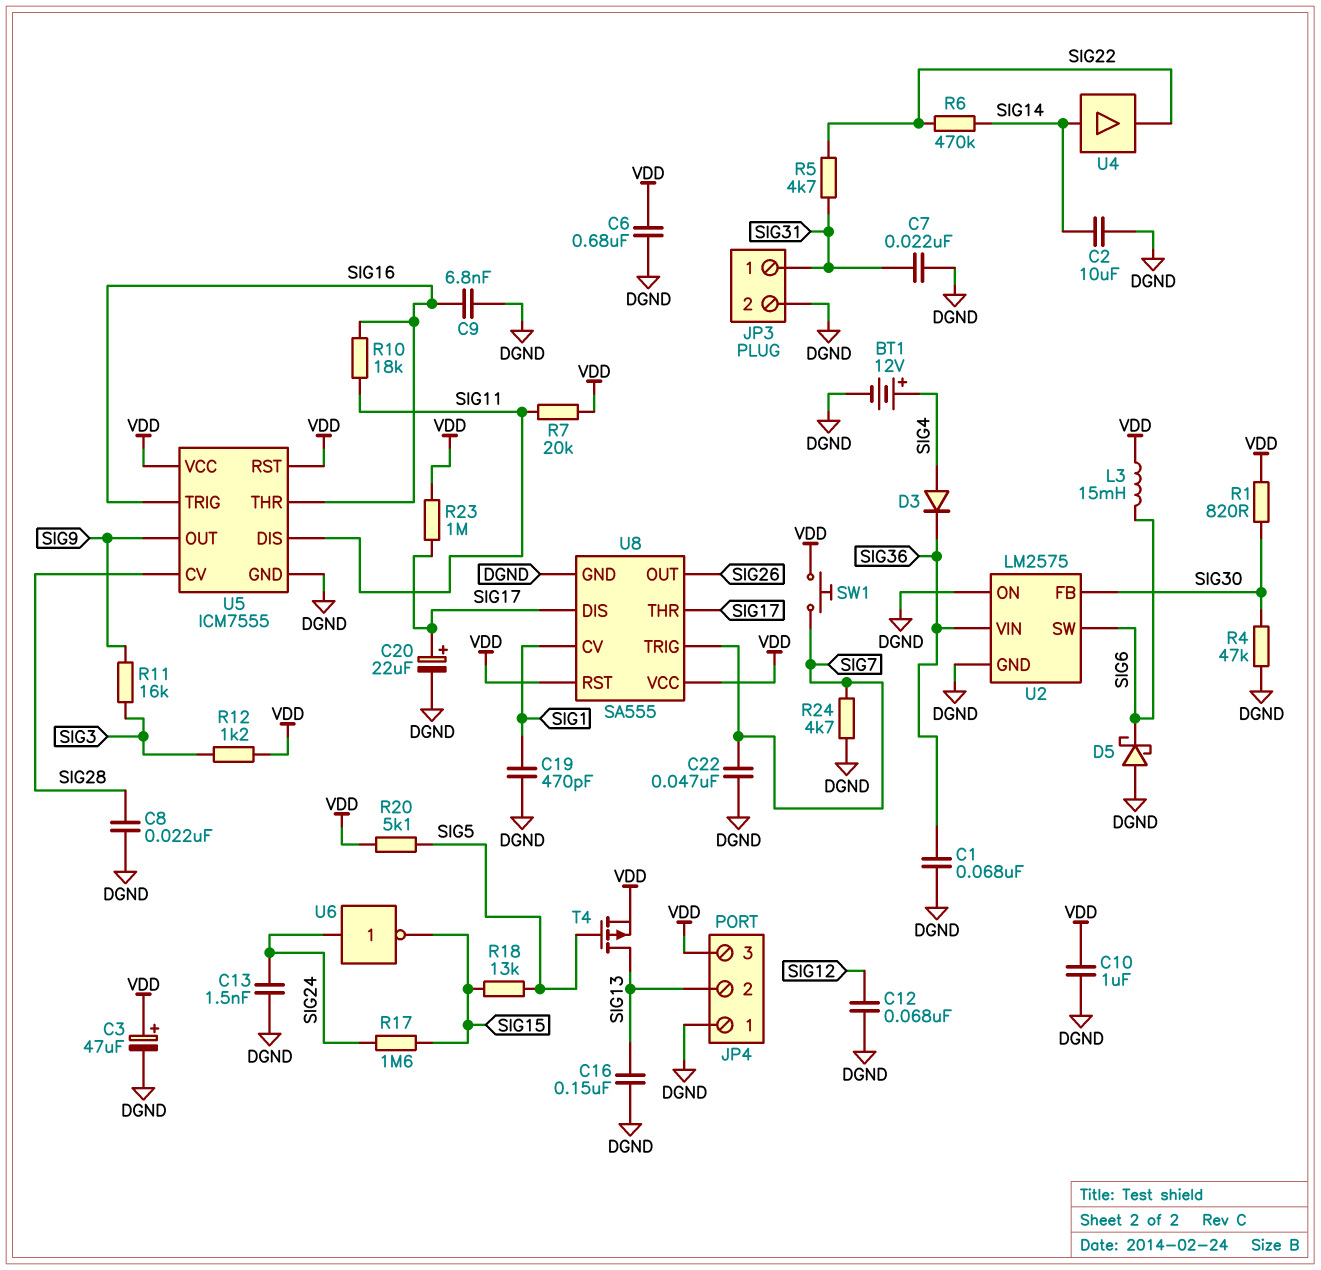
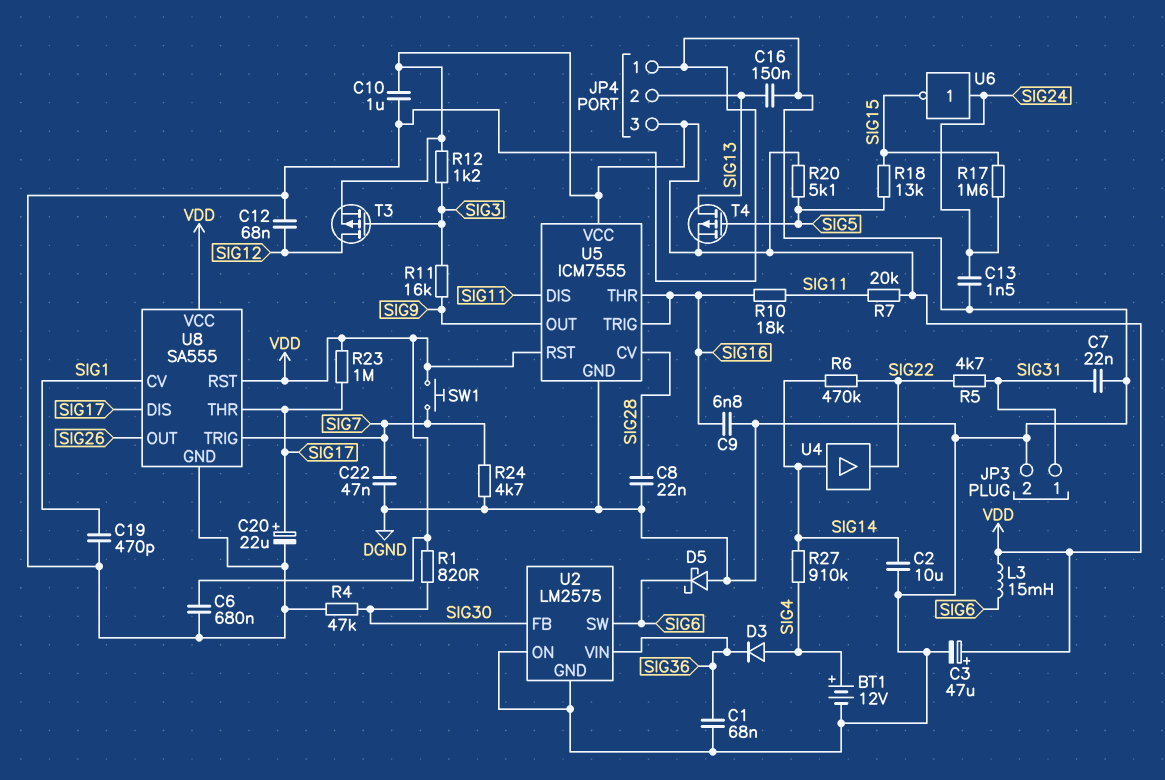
R27: none -> 910k (SIG4, SIG14)
T3: none -> PMOS (G SIG3, D SIG12, S VDD)

